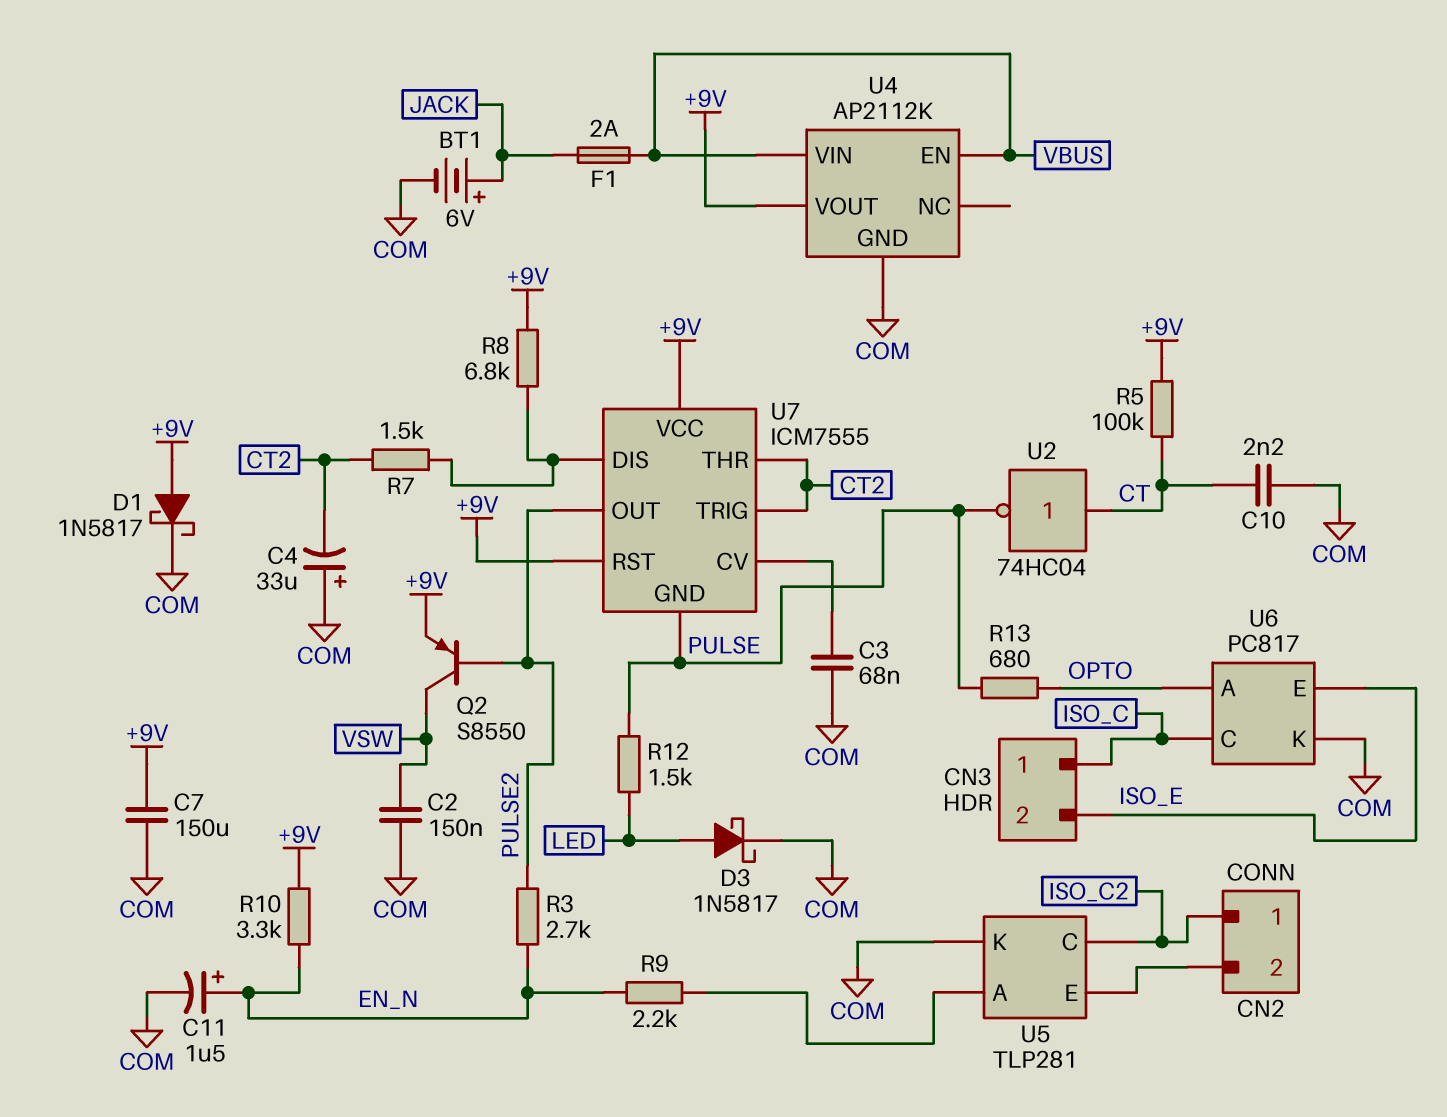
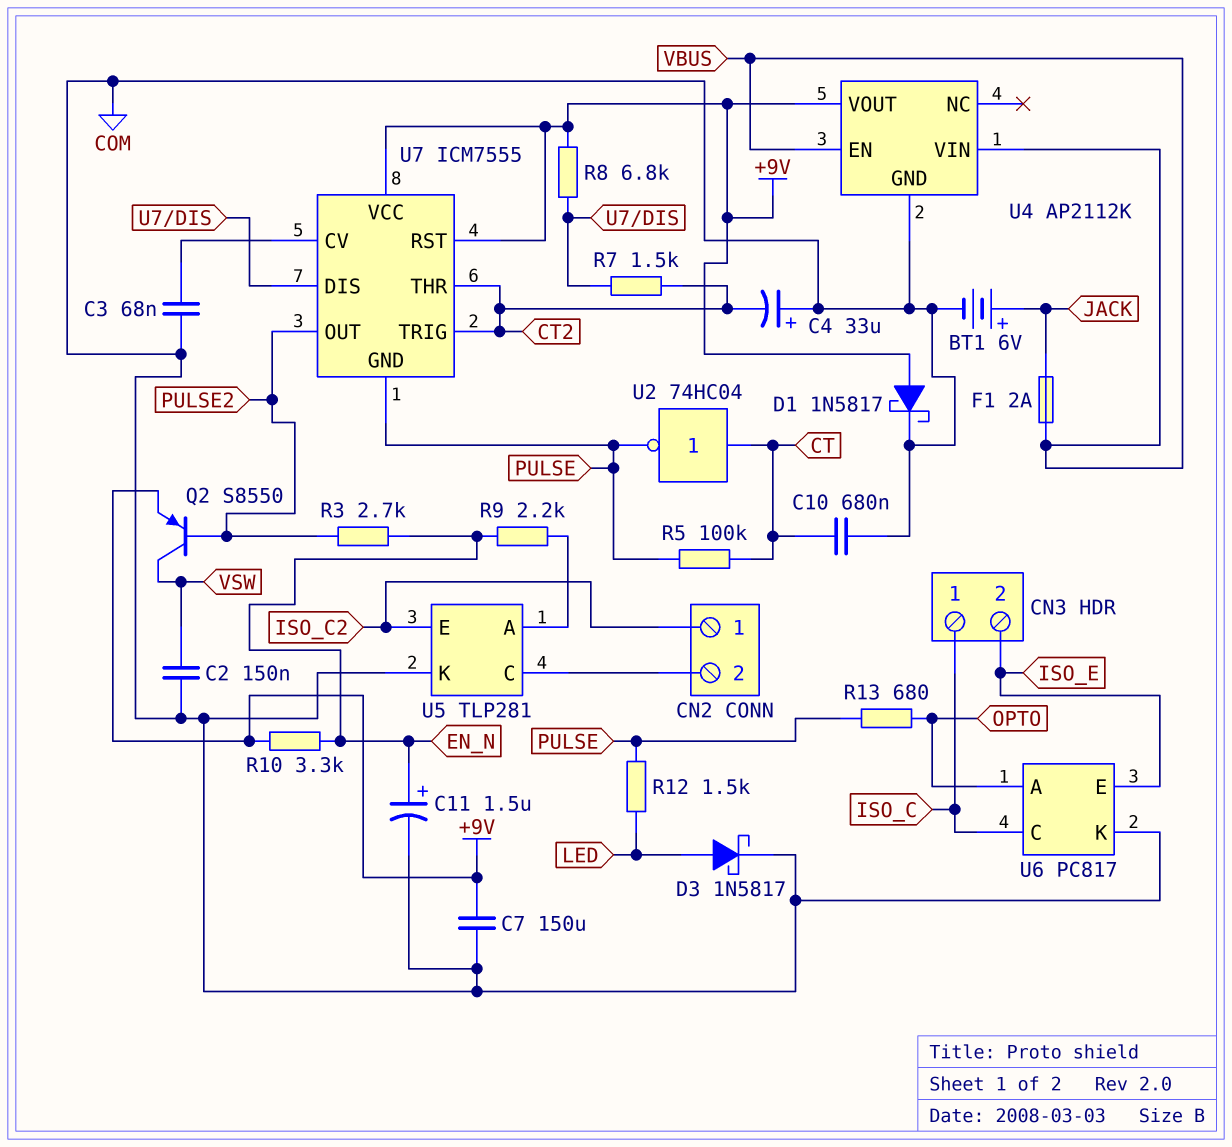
C10: 2.2nF (COM, CT) -> 680nF (COM, CT)
R5: 100k (+9V, CT) -> 100k (CT, PULSE)
U5 pin C: ISO_C2 -> CN2/2
U5 pin E: CN2/2 -> ISO_C2

